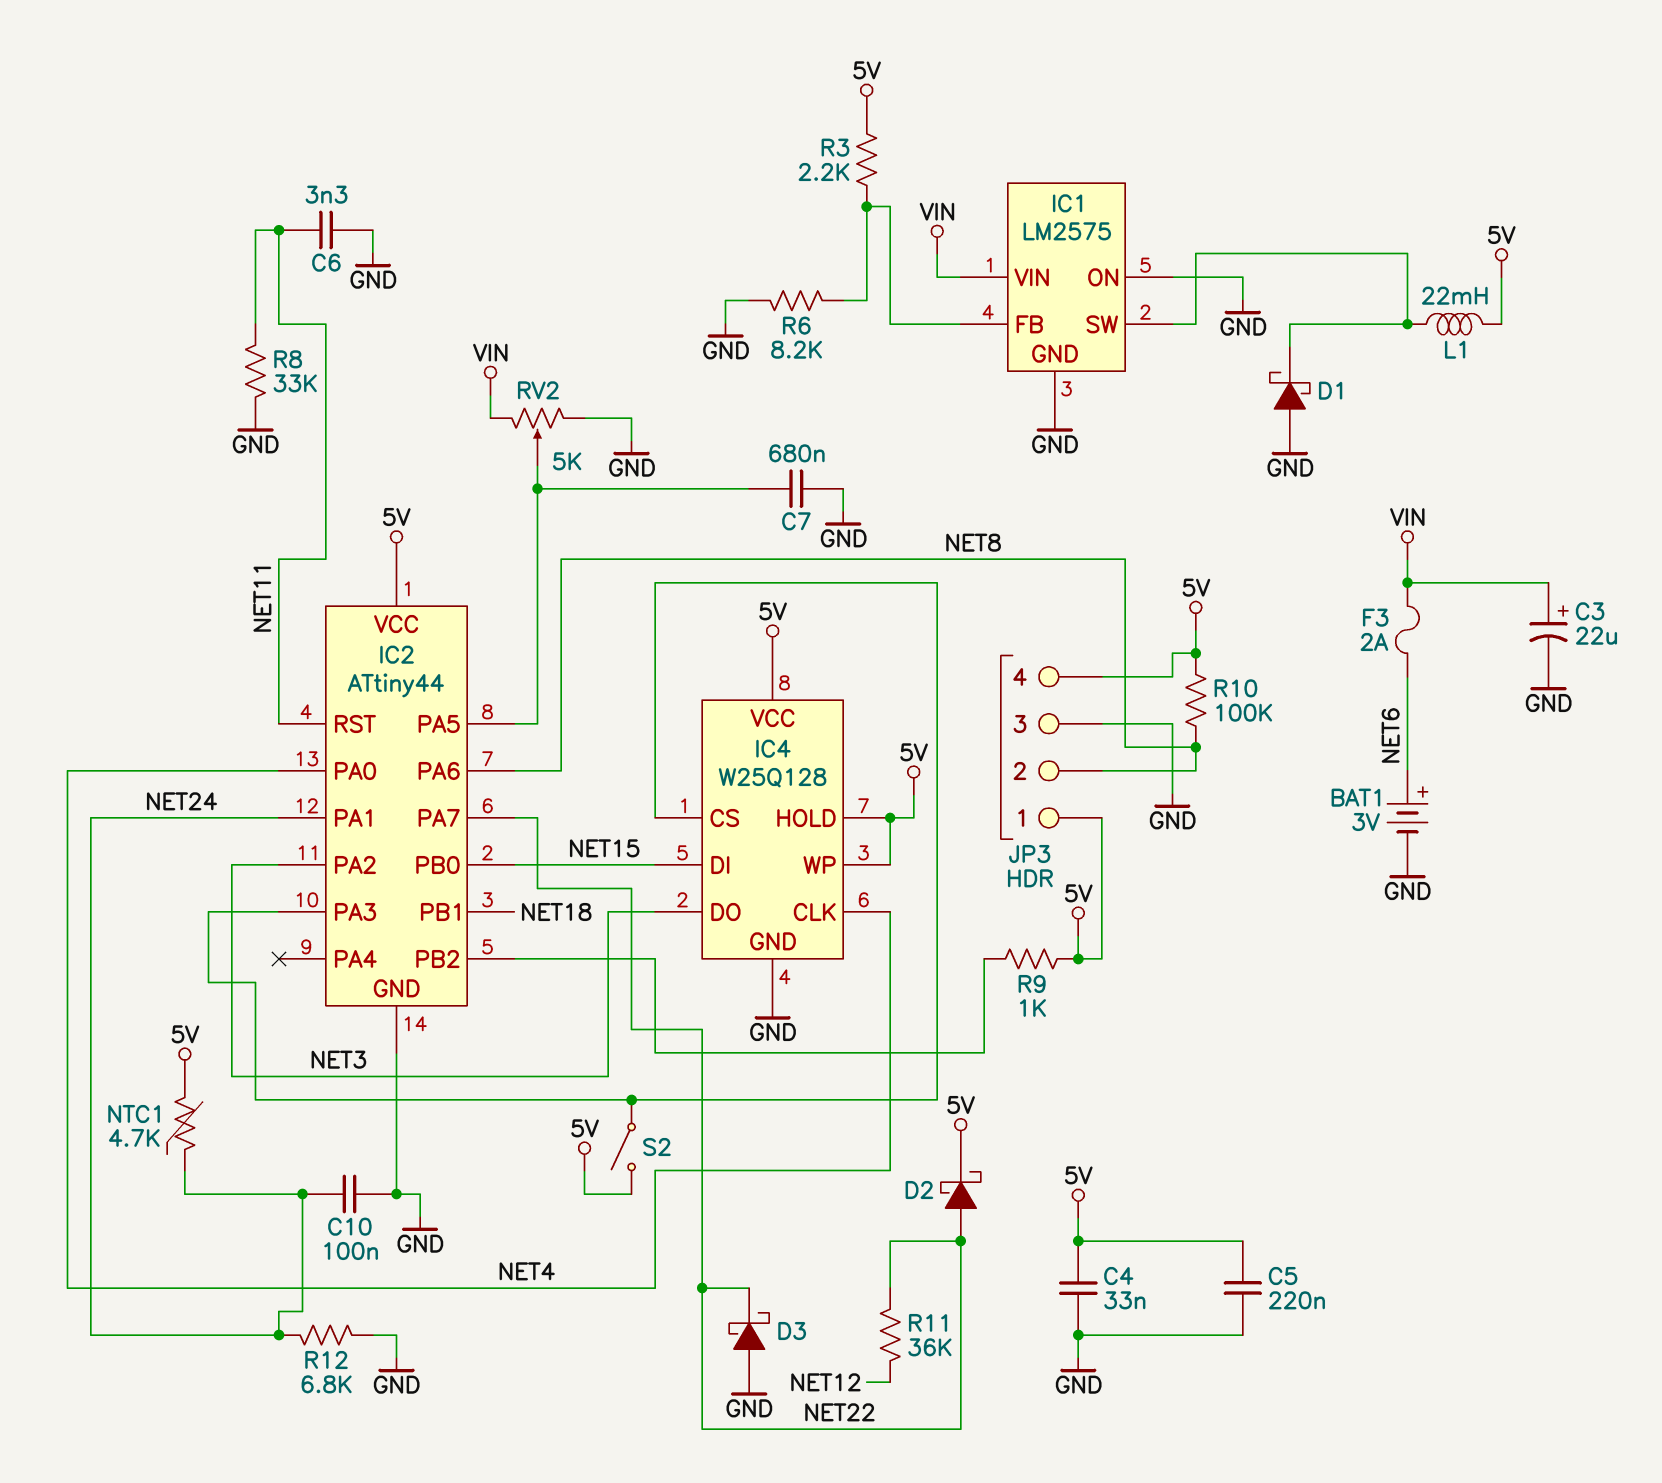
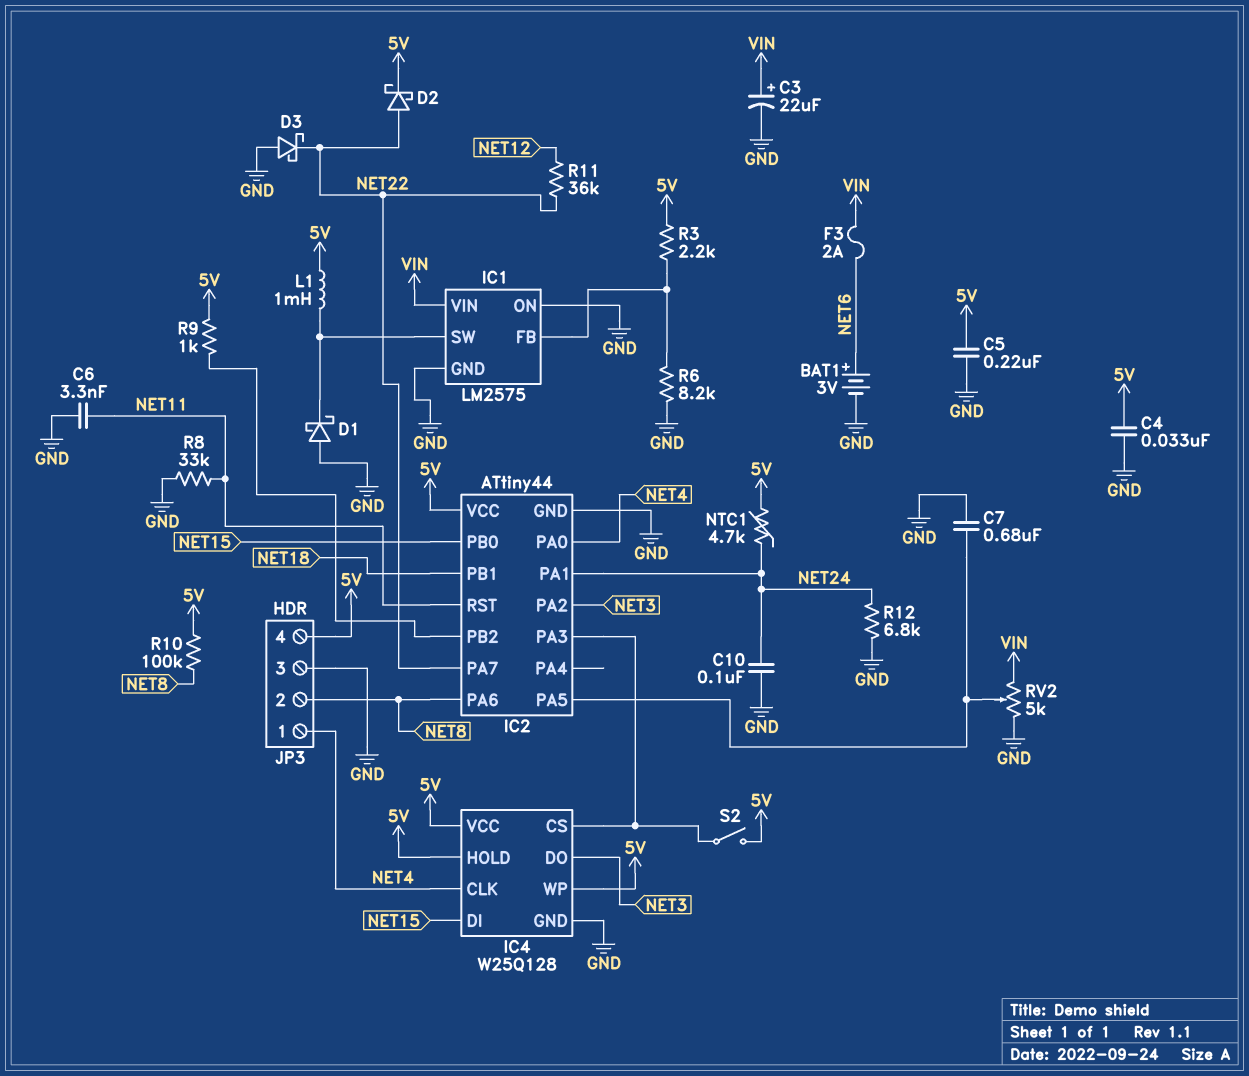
JP3 pin 1: 5V -> NET4
L1: 22mH (5V, IC1/SW) -> 1mH (5V, IC1/SW)

